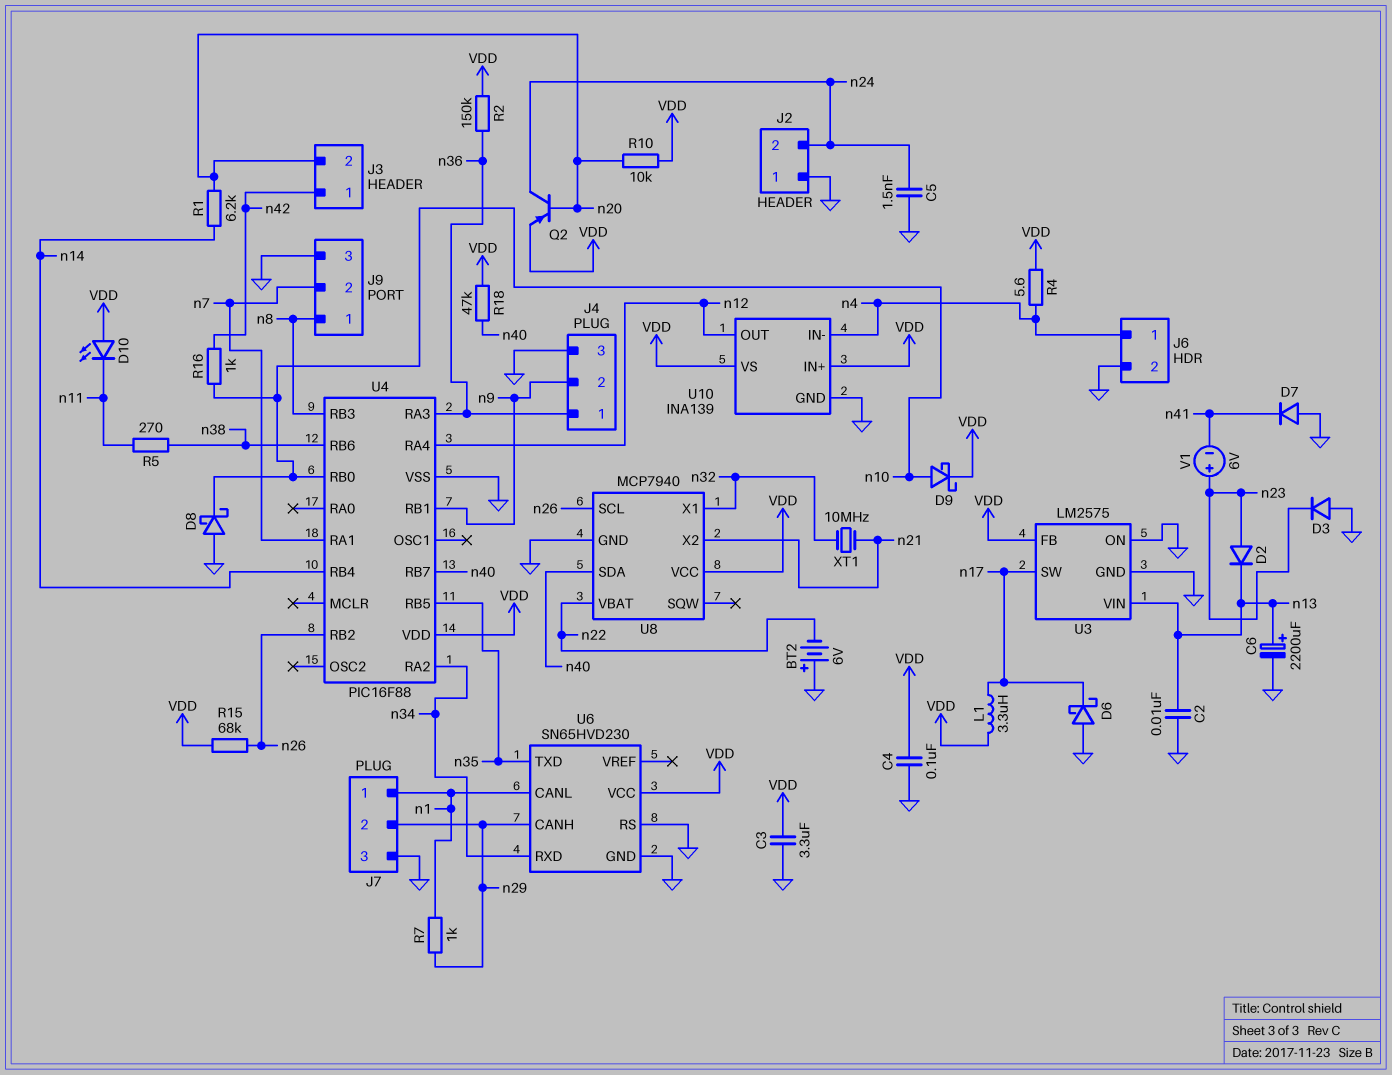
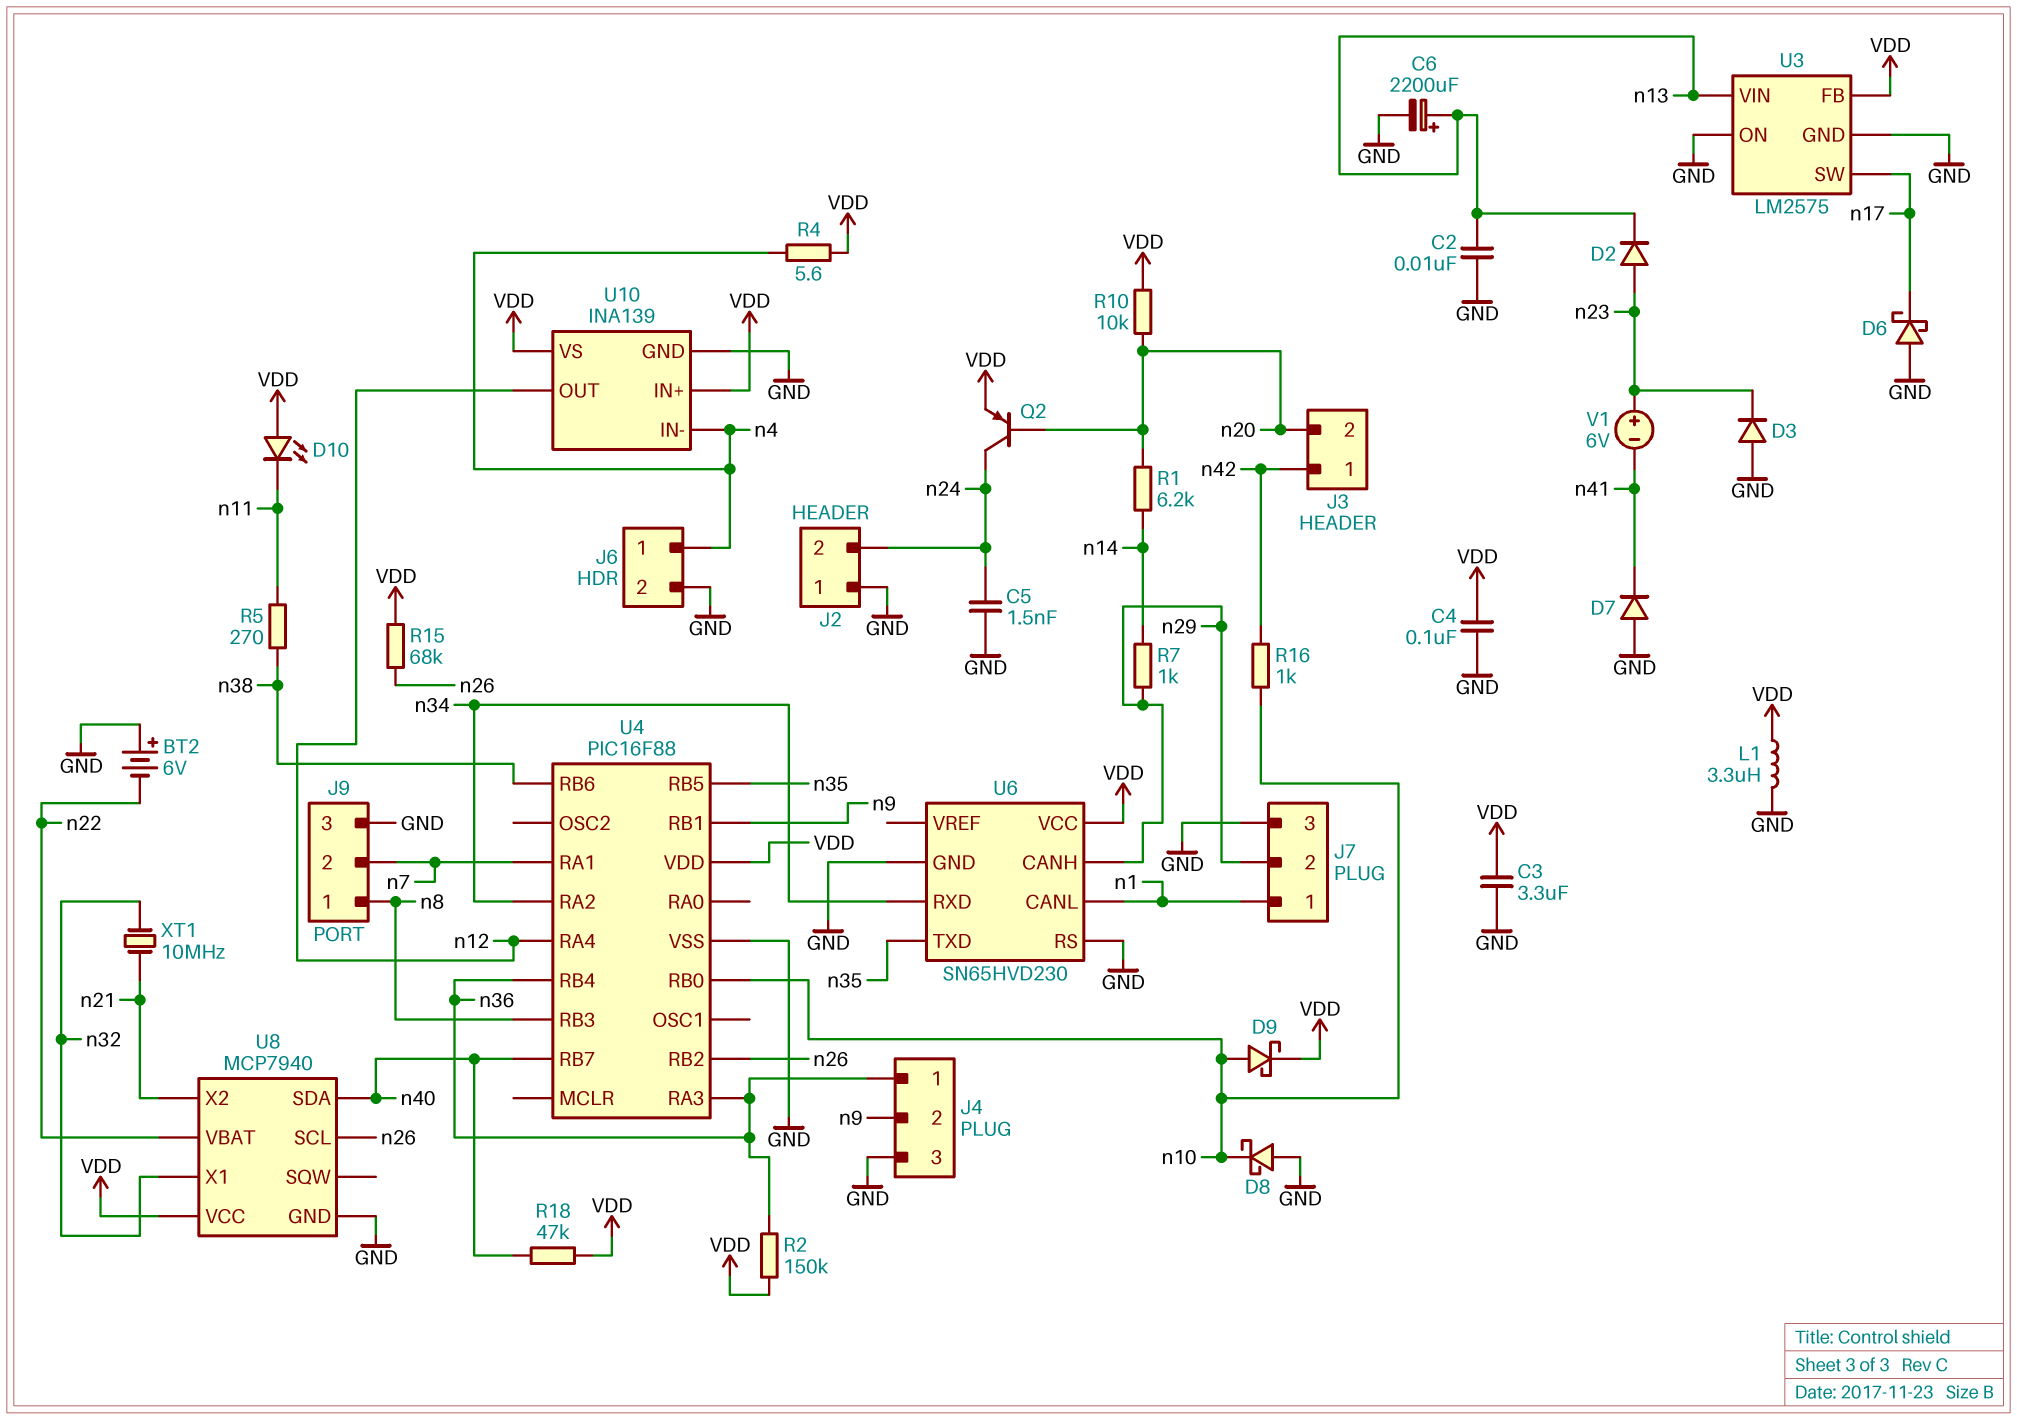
L1: 3.3uH (VDD, n17) -> 3.3uH (GND, VDD)
R7: 1k (n1, n29) -> 1k (n14, n29)
U4 pin RB4: n14 -> n36

